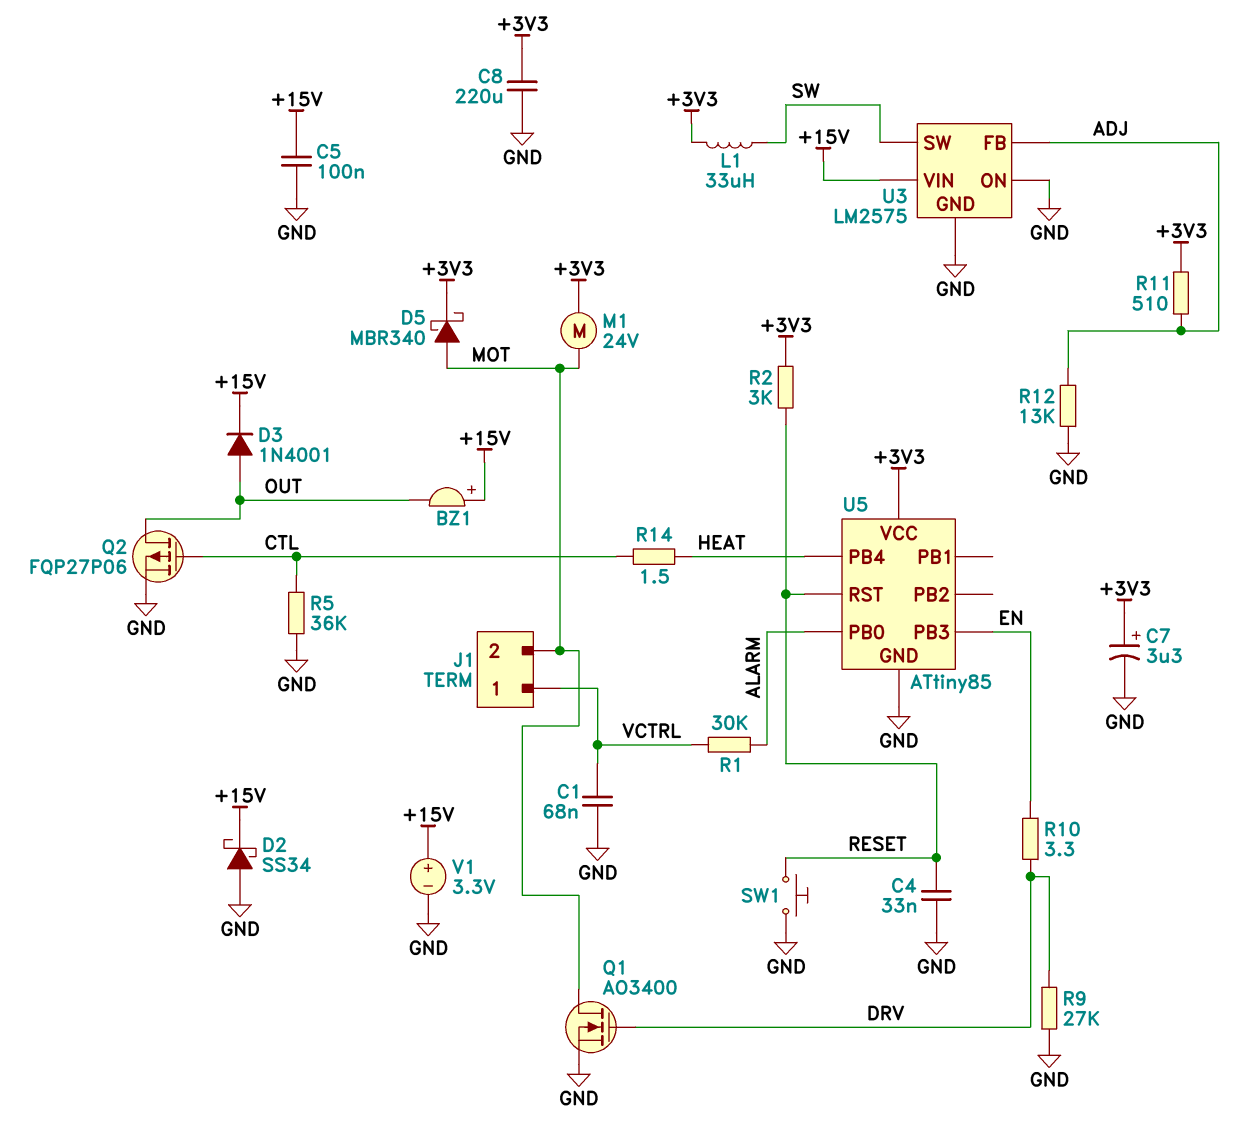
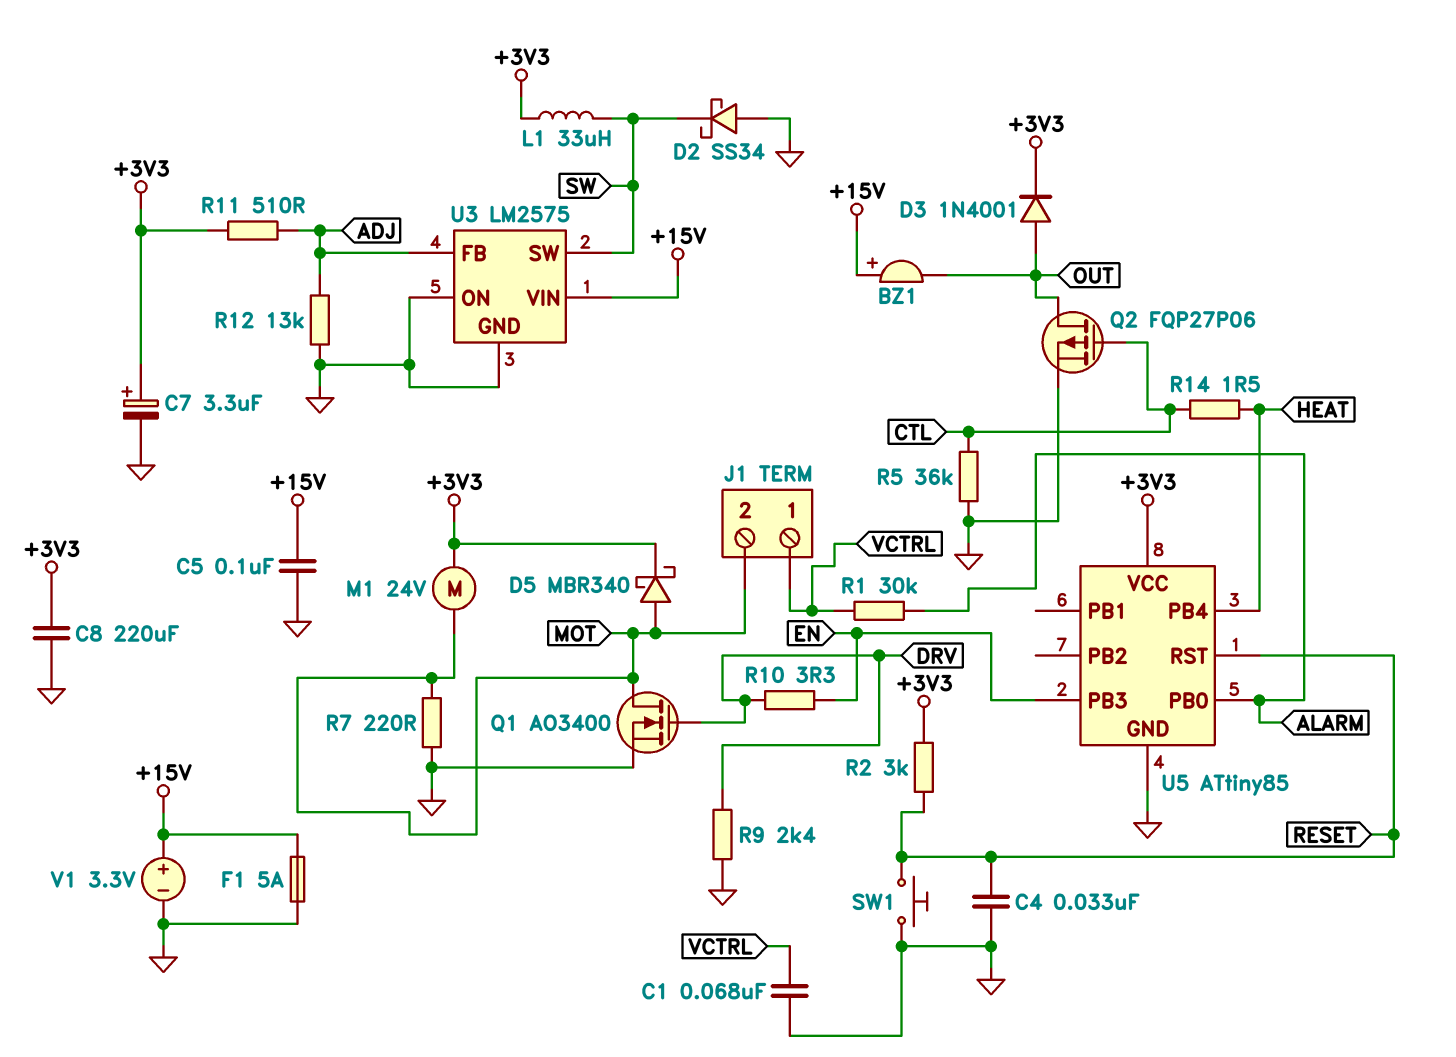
D2: schottky SS34 (A GND, K +15V) -> schottky SS34 (A GND, K SW)
D3: diode 1N4001 (A OUT, K +15V) -> diode 1N4001 (A OUT, K +3V3)
F1: none -> 5A (+15V, GND)
R7: none -> 220 (GND, MOT)
R9: 27k (DRV, GND) -> 2.4k (DRV, GND)

